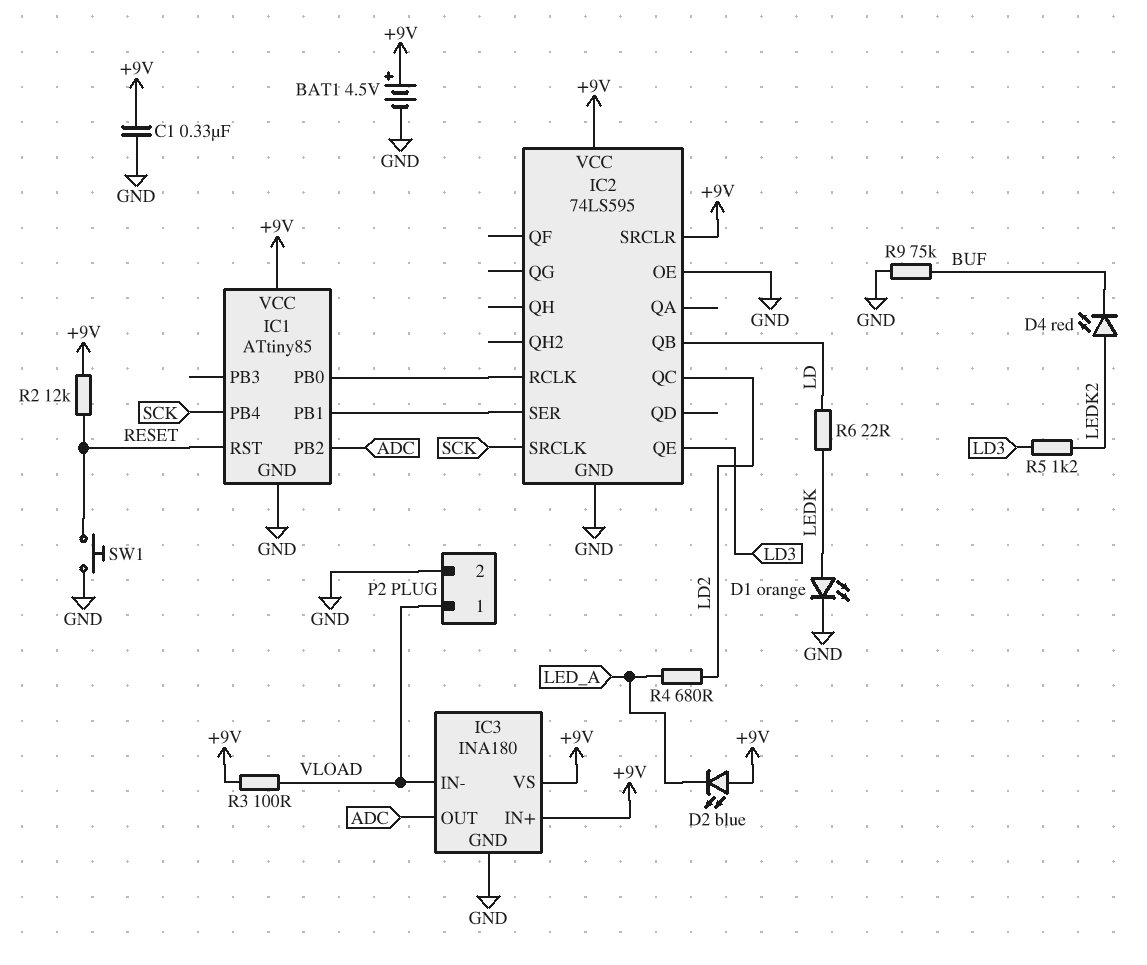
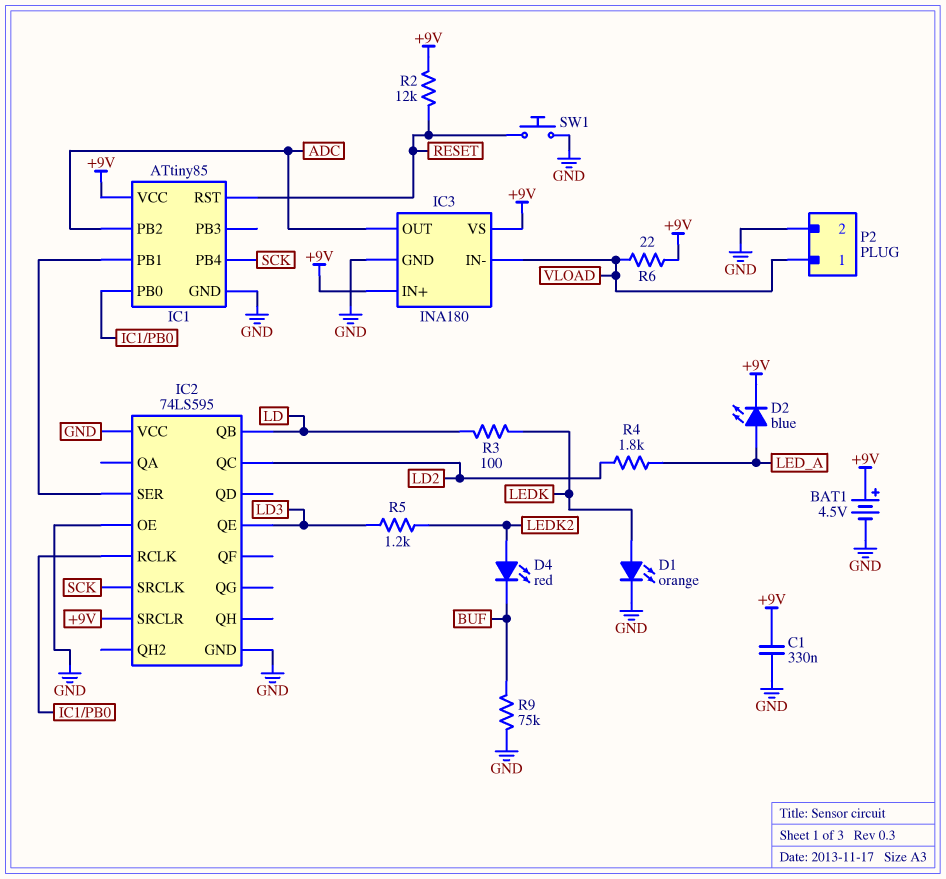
D2: LED blue (A +9V, K LED_A) -> LED blue (A LED_A, K +9V)
IC2 pin VCC: +9V -> GND
R3: 100 (+9V, VLOAD) -> 100 (LD, LEDK)
R4: 680 (LD2, LED_A) -> 1.8k (LD2, LED_A)
R6: 22 (LD, LEDK) -> 22 (+9V, VLOAD)

